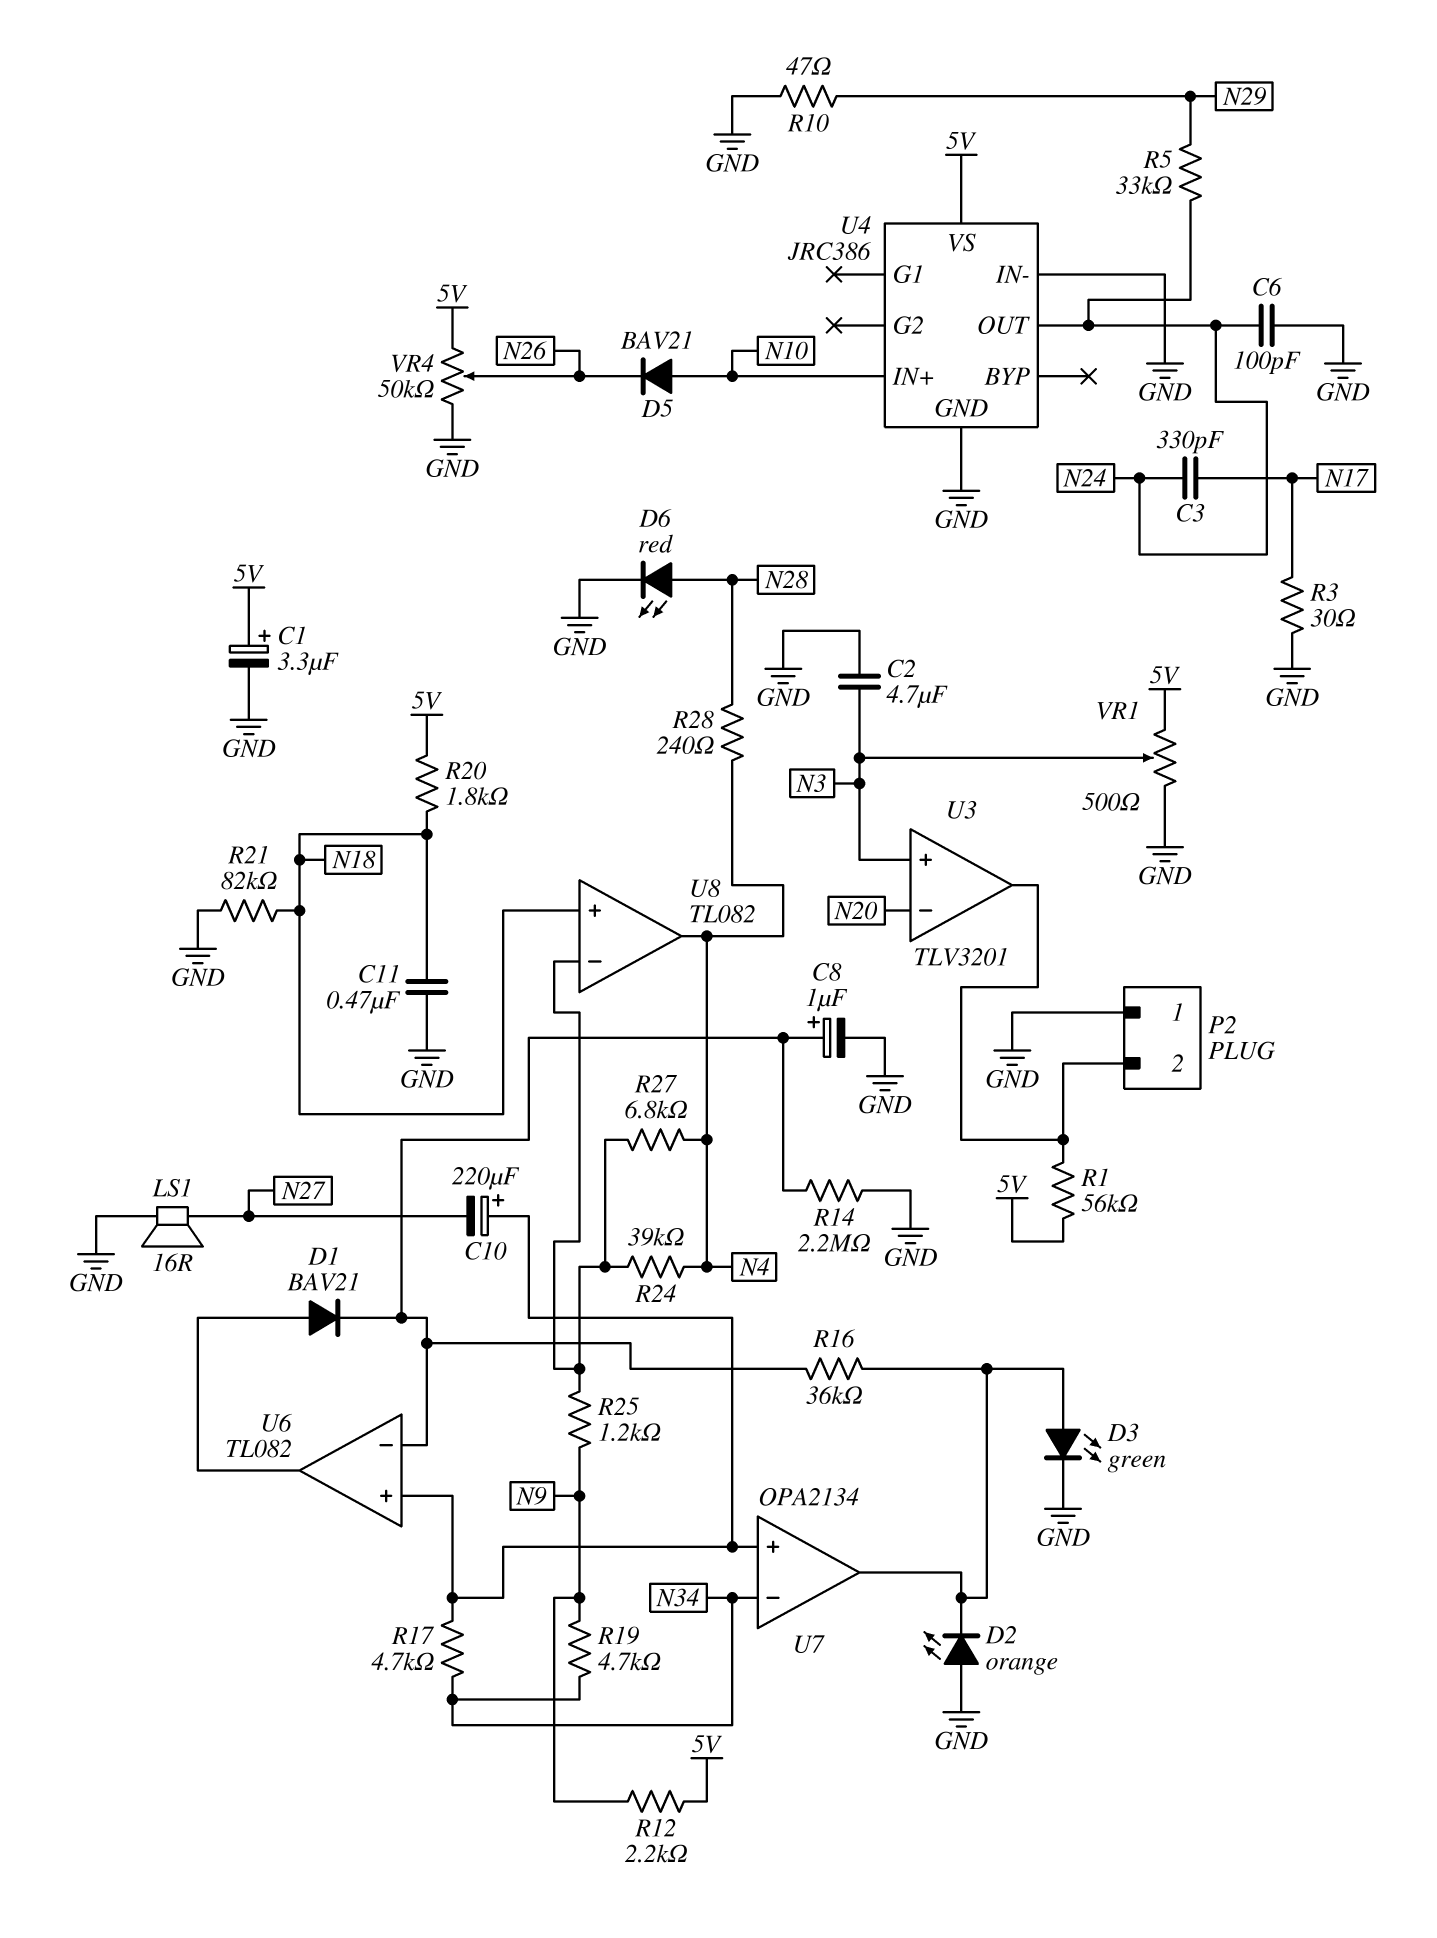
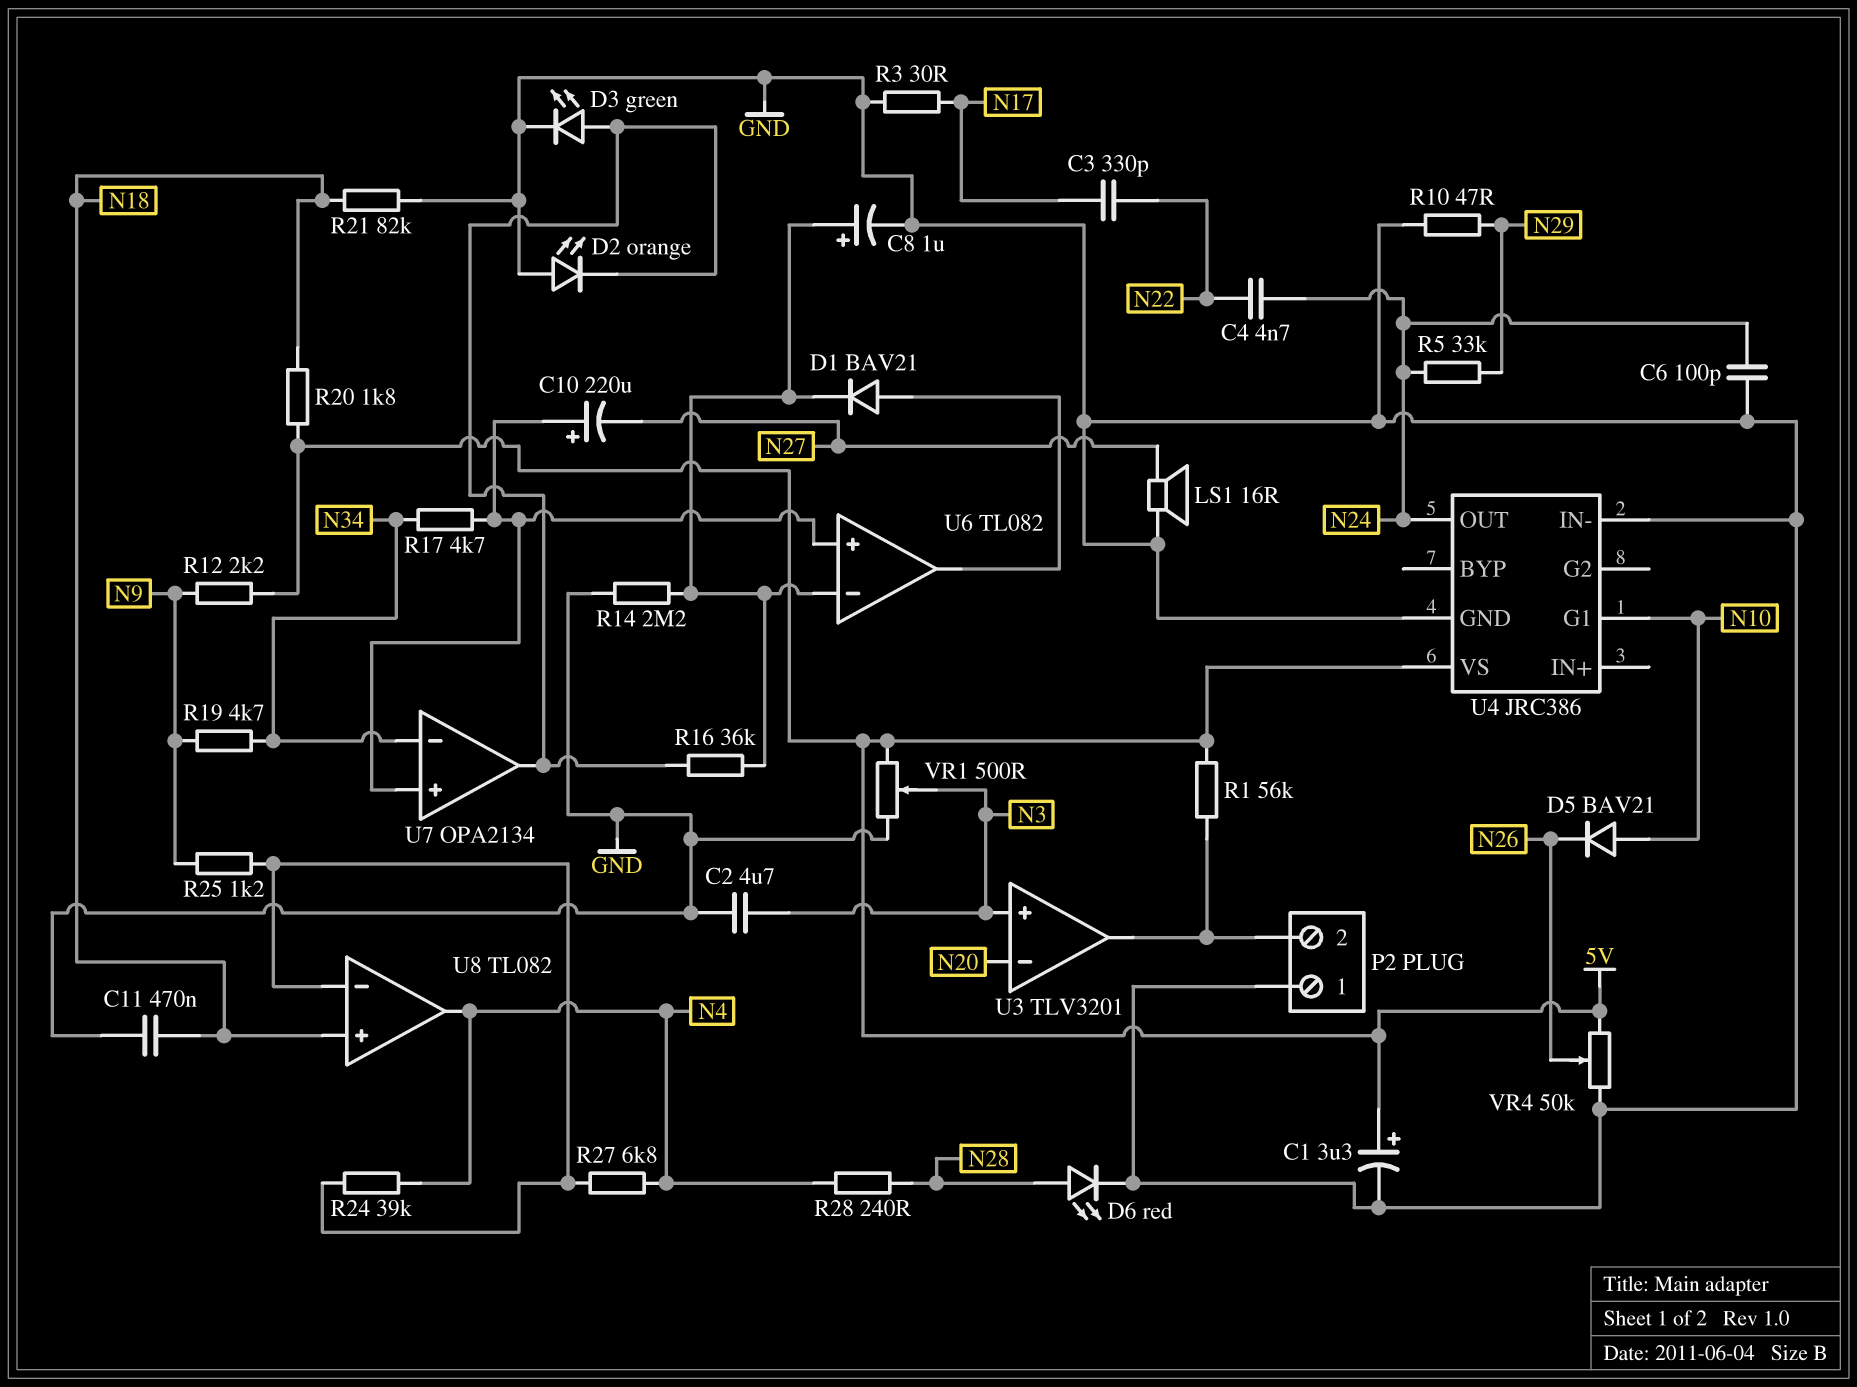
C3: 330pF (N17, N24) -> 330pF (N17, N22)
C4: none -> 4.7nF (N22, N24)
U4 pin G1: none -> N10
U4 pin IN+: N10 -> none

